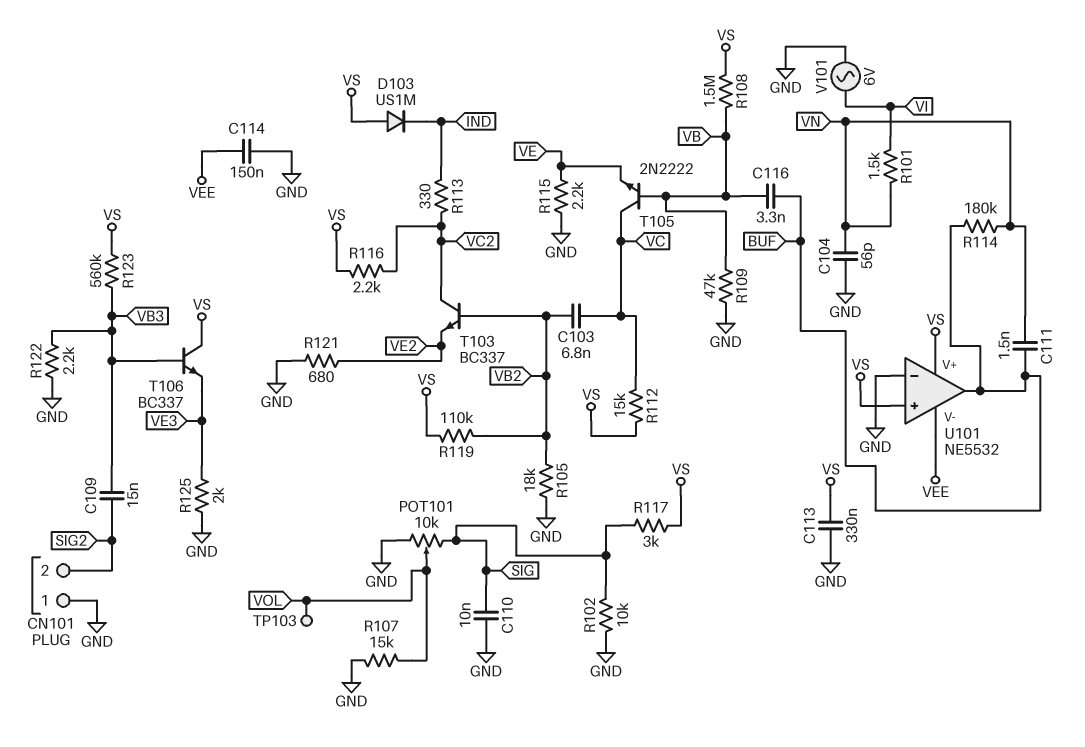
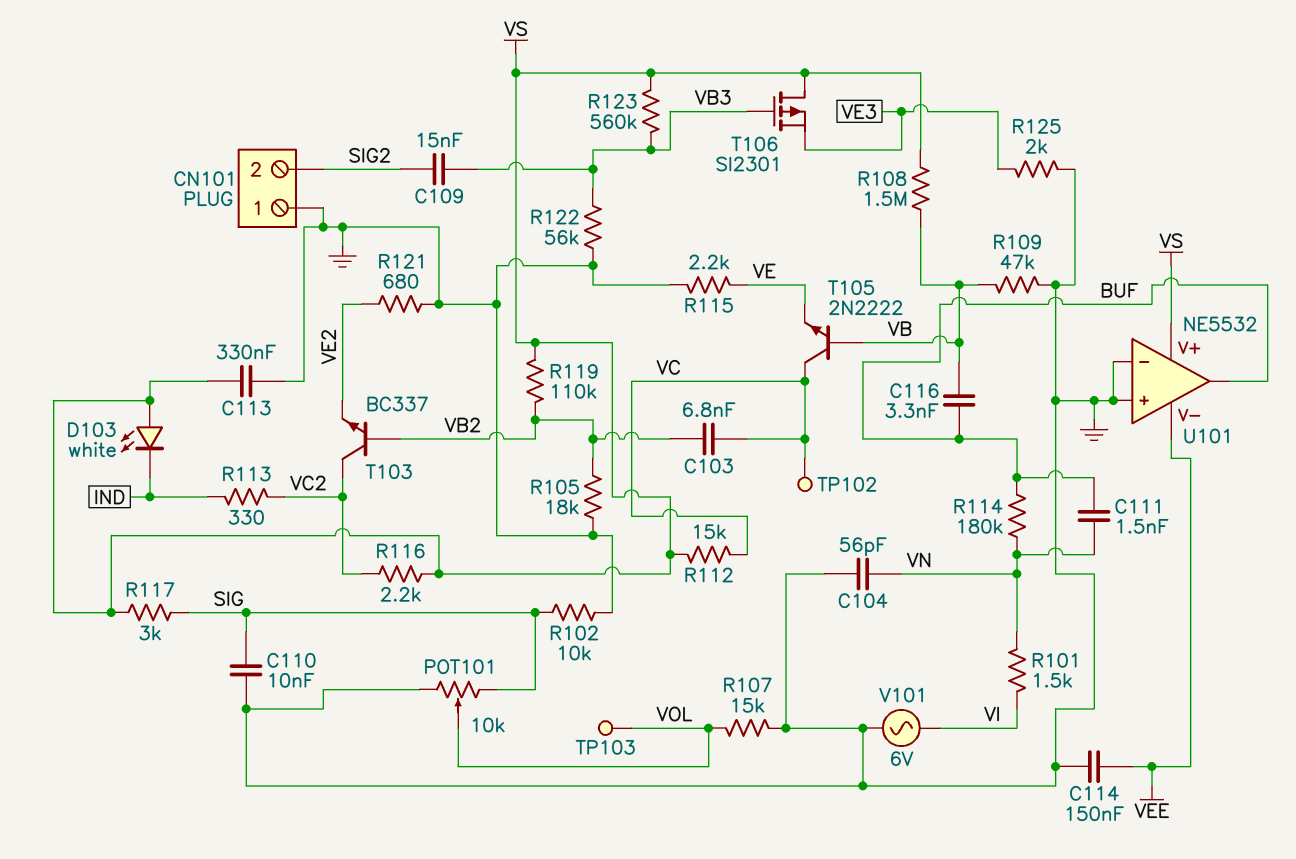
D103: diode US1M (A VS, K IND) -> LED white (A VS, K IND)
R122: 2.2k (GND, VB3) -> 56k (GND, VB3)
T106: NPN BC337 (B VB3, C VS, E VE3) -> PMOS SI2301 (G VB3, D VS, S VE3)
TP102: none -> test point (VC)
U101 pin in+: VS -> GND

